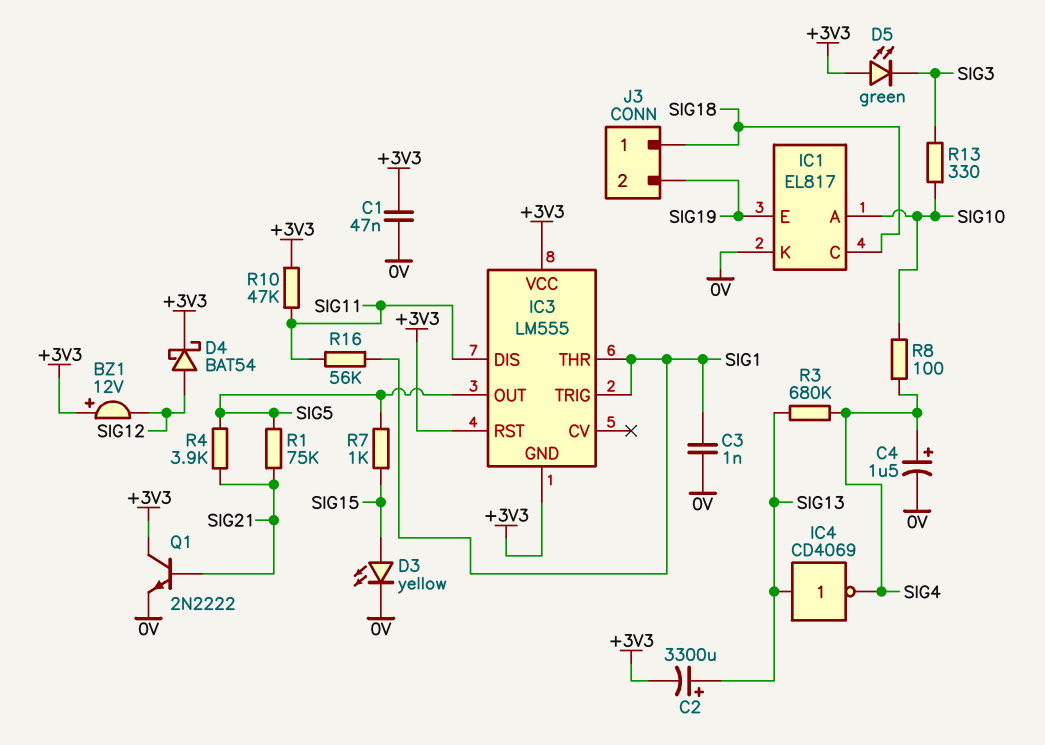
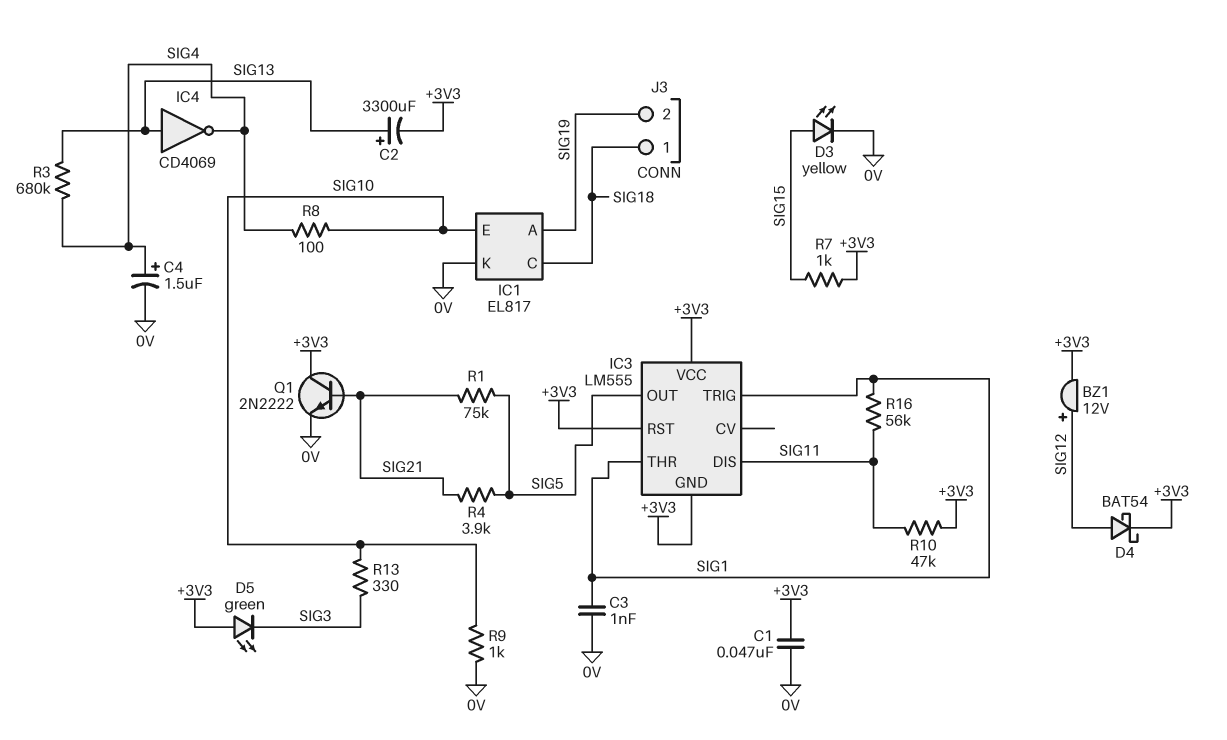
BZ1: buzzer 12V (plus +3V3, minus SIG12) -> buzzer 12V (plus SIG12, minus +3V3)
IC1 pin A: SIG10 -> SIG19
IC1 pin E: SIG19 -> SIG10
R7: 1k (SIG5, SIG15) -> 1k (+3V3, SIG15)
R9: none -> 1k (0V, SIG10)

